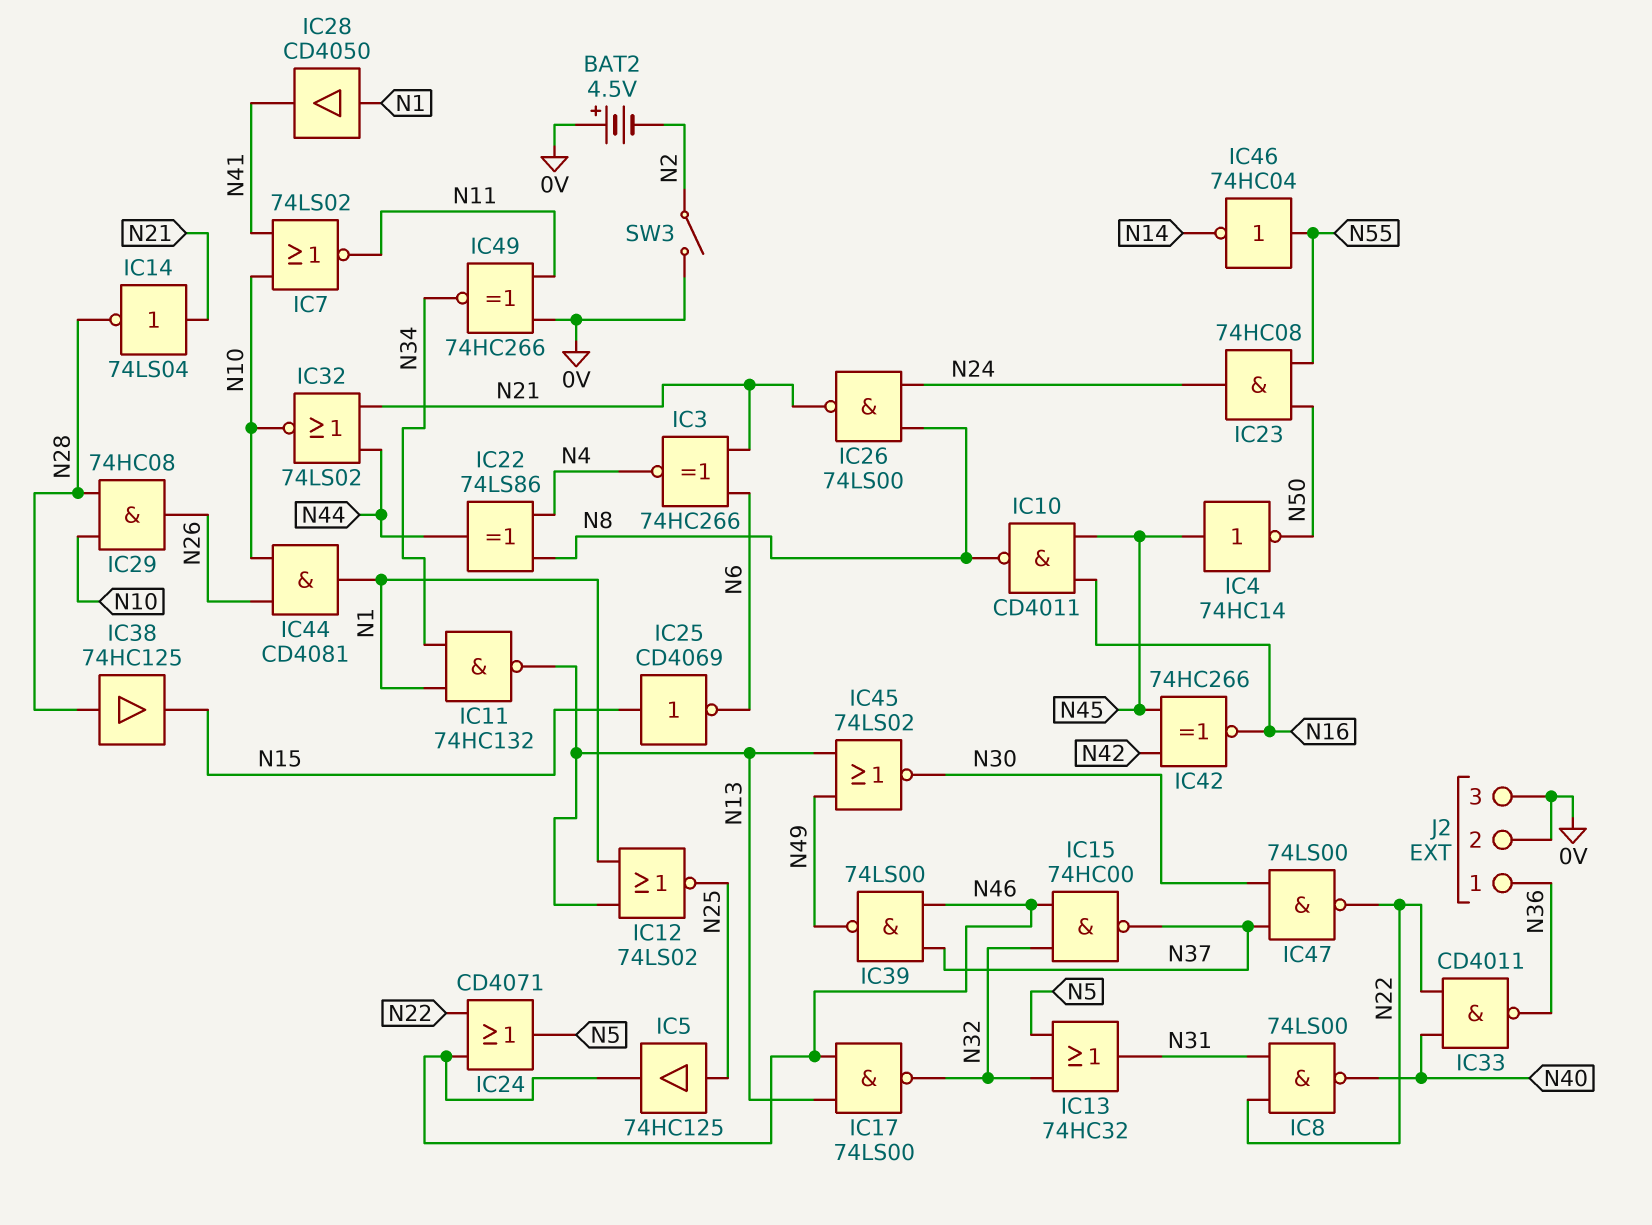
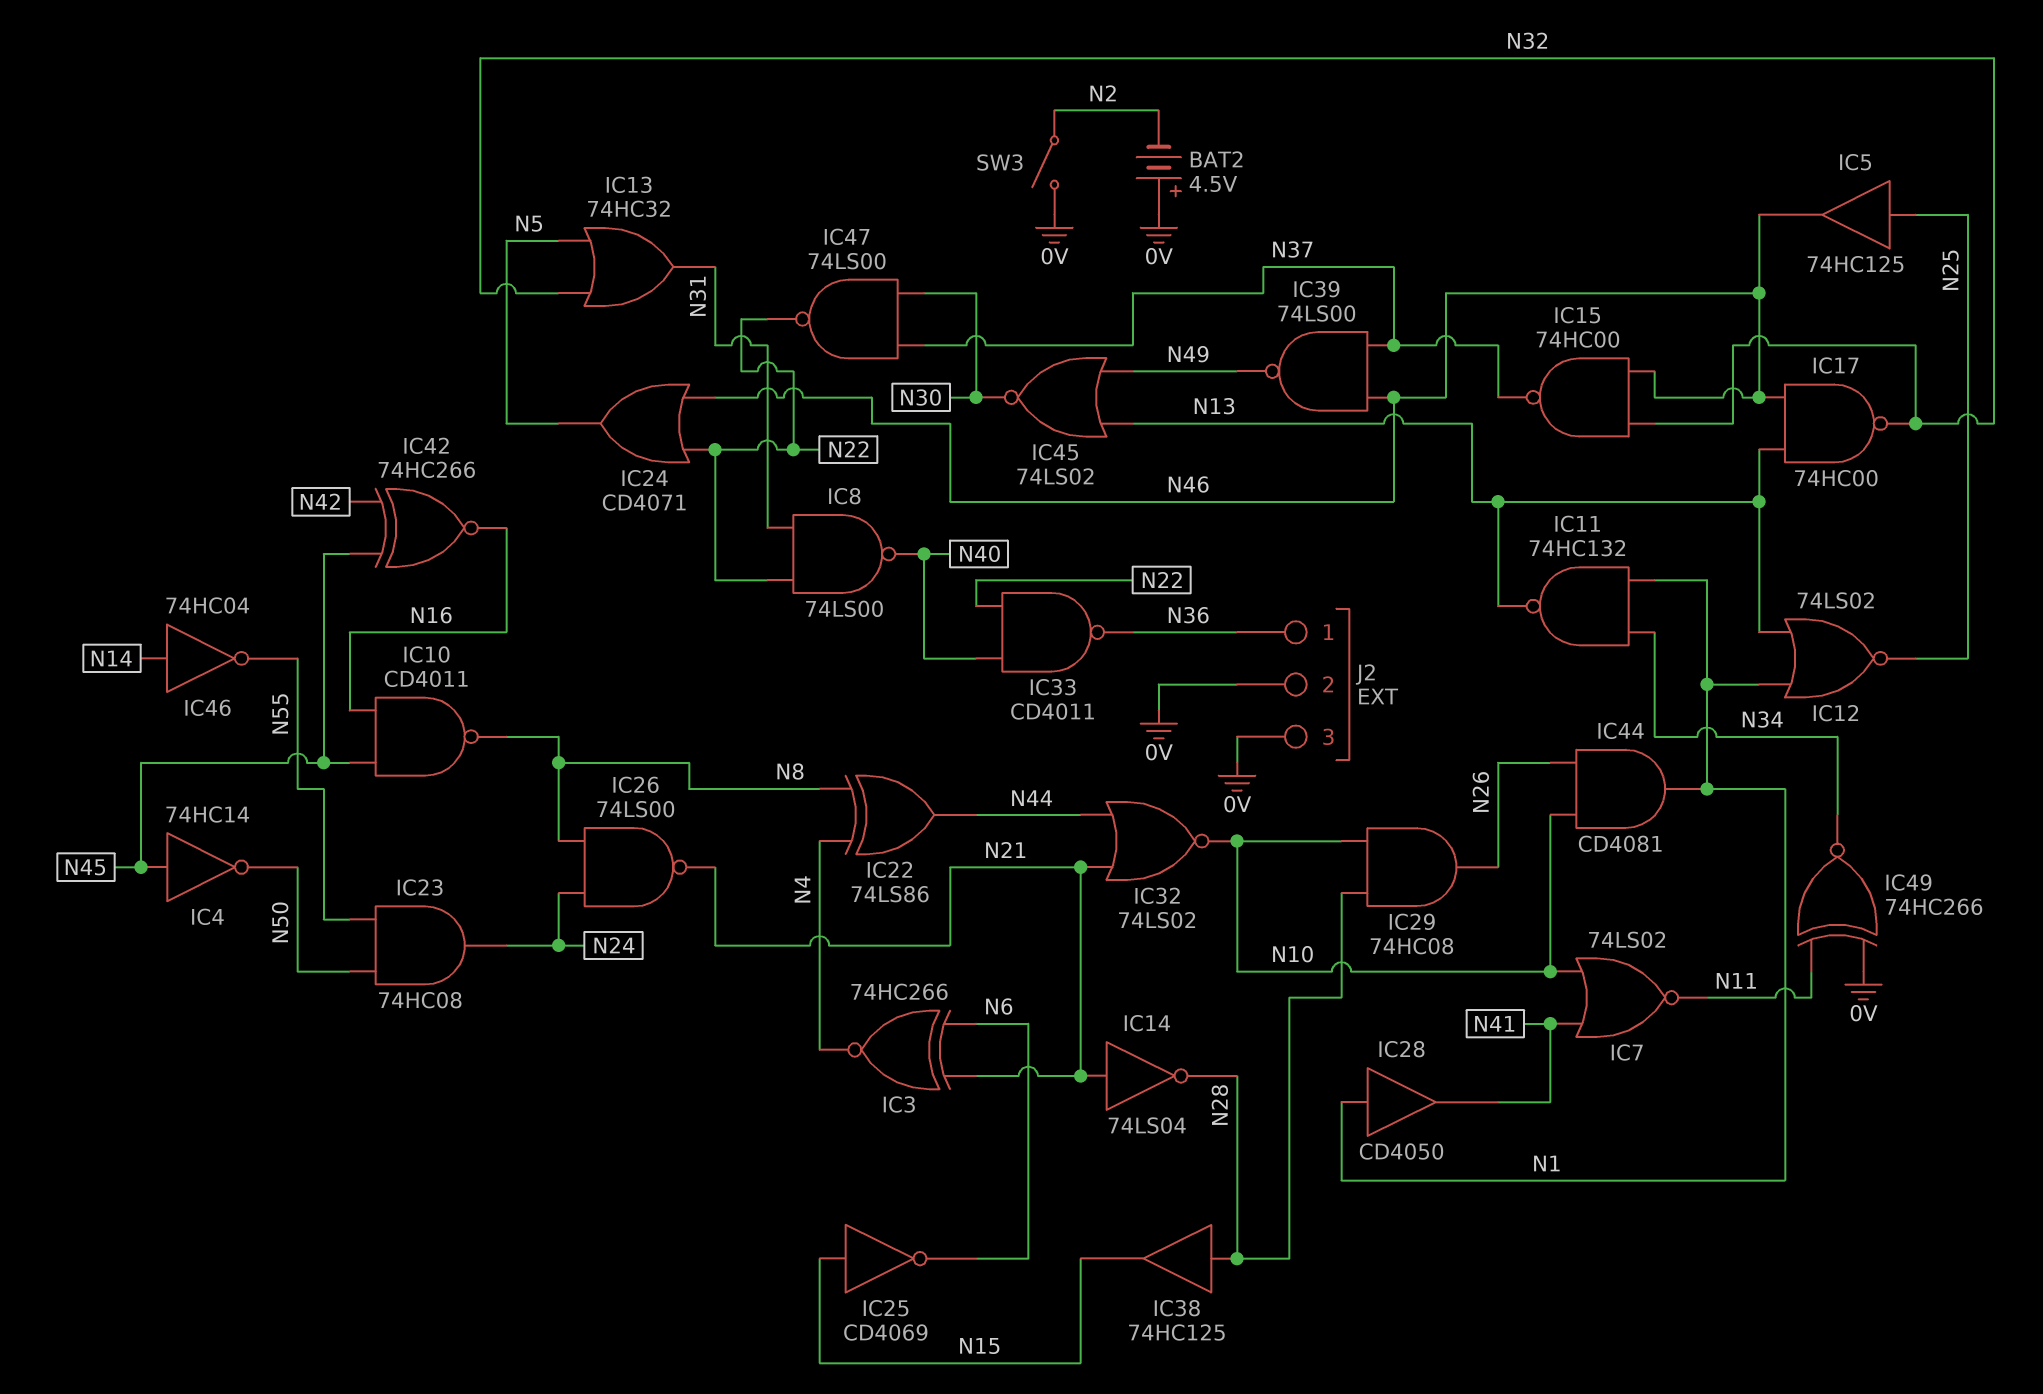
IC17: NAND 74LS00 (in N13, in N46, out N32) -> NAND 74HC00 (in N13, in N46, out N32)
IC46: NOT 74HC04 (in N55, out N14) -> NOT 74HC04 (in N14, out N55)

